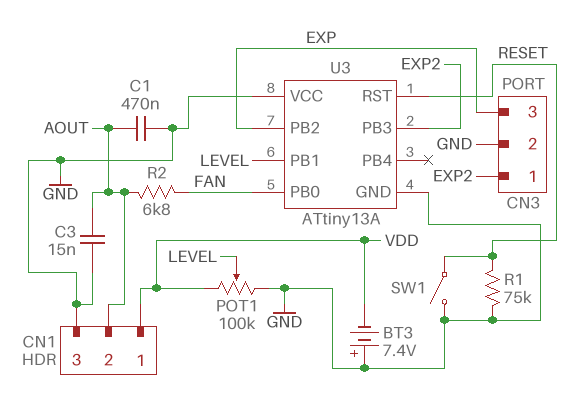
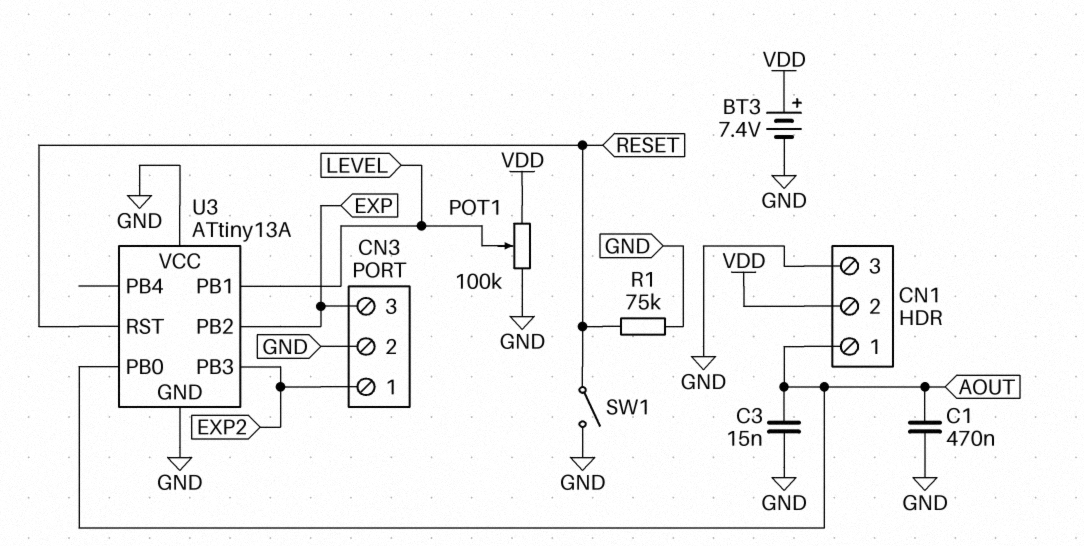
BT3: 7.4V (plus GND, minus VDD) -> 7.4V (plus VDD, minus GND)
CN1 pin 1: VDD -> AOUT
CN1 pin 2: AOUT -> VDD
R2: 6.8k (AOUT, FAN) -> none
U3 pin PB0: FAN -> AOUT

